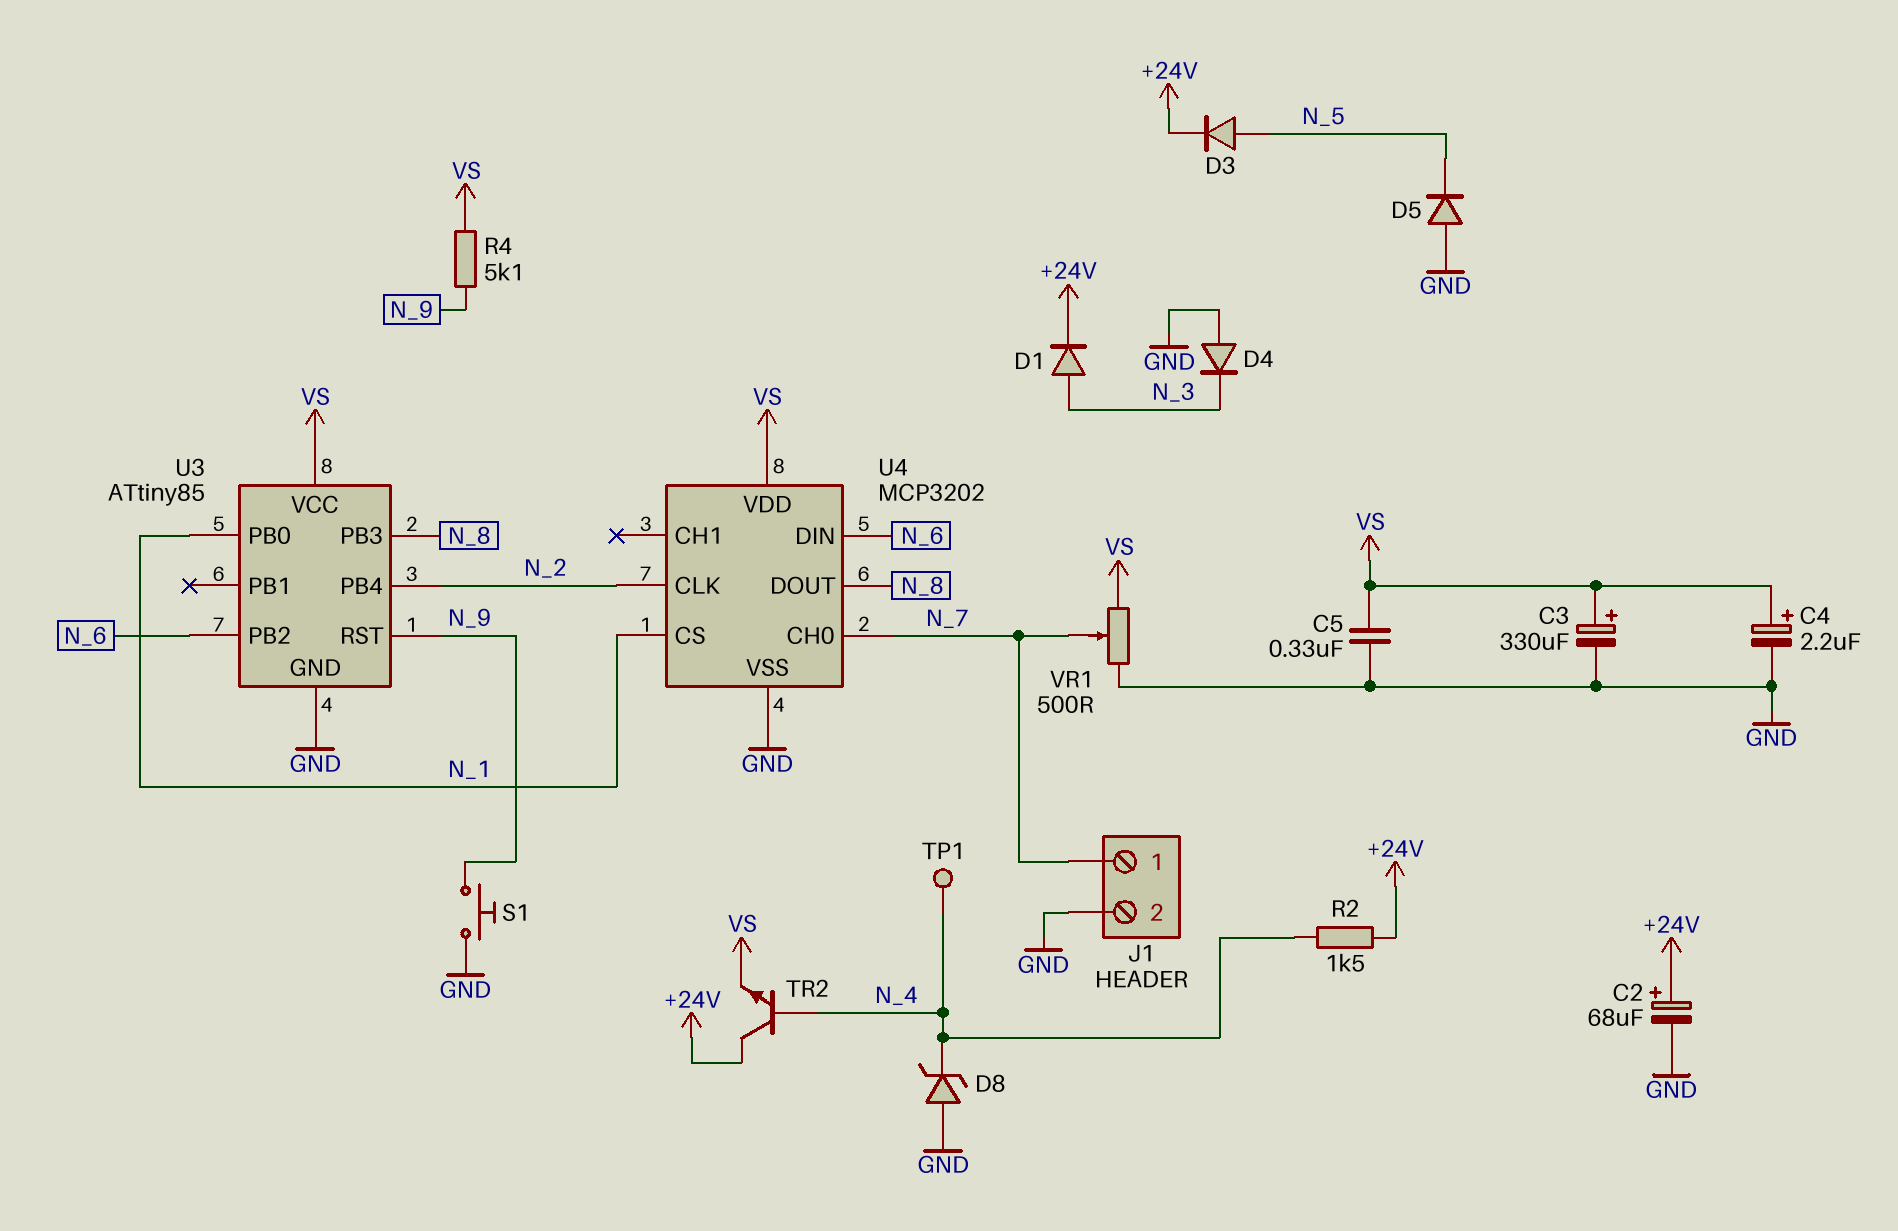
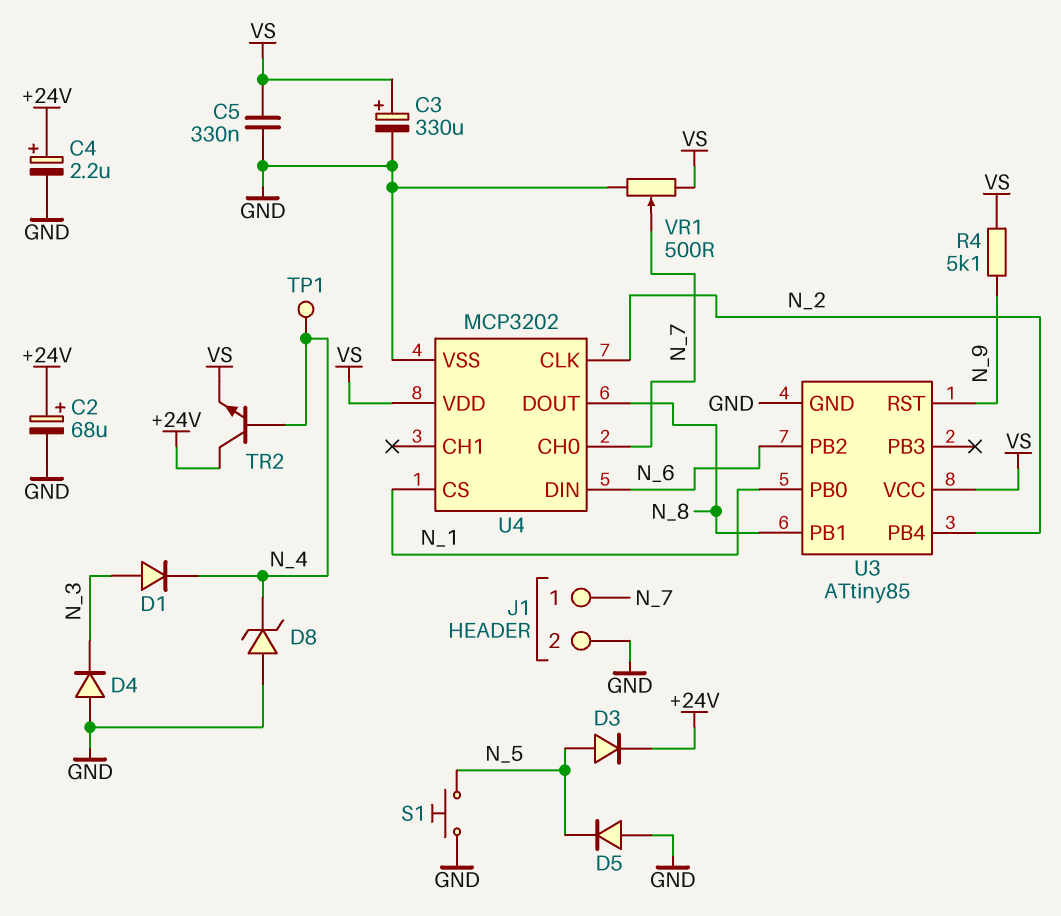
C4: 2.2uF (plus VS, minus GND) -> 2.2uF (plus +24V, minus GND)
D1: diode (A N_3, K +24V) -> diode (A N_3, K N_4)
R2: 1.5k (+24V, N_4) -> none
S1: button (GND, N_9) -> button (GND, N_5)
U3 pin PB1: none -> N_8
U3 pin PB3: N_8 -> none

